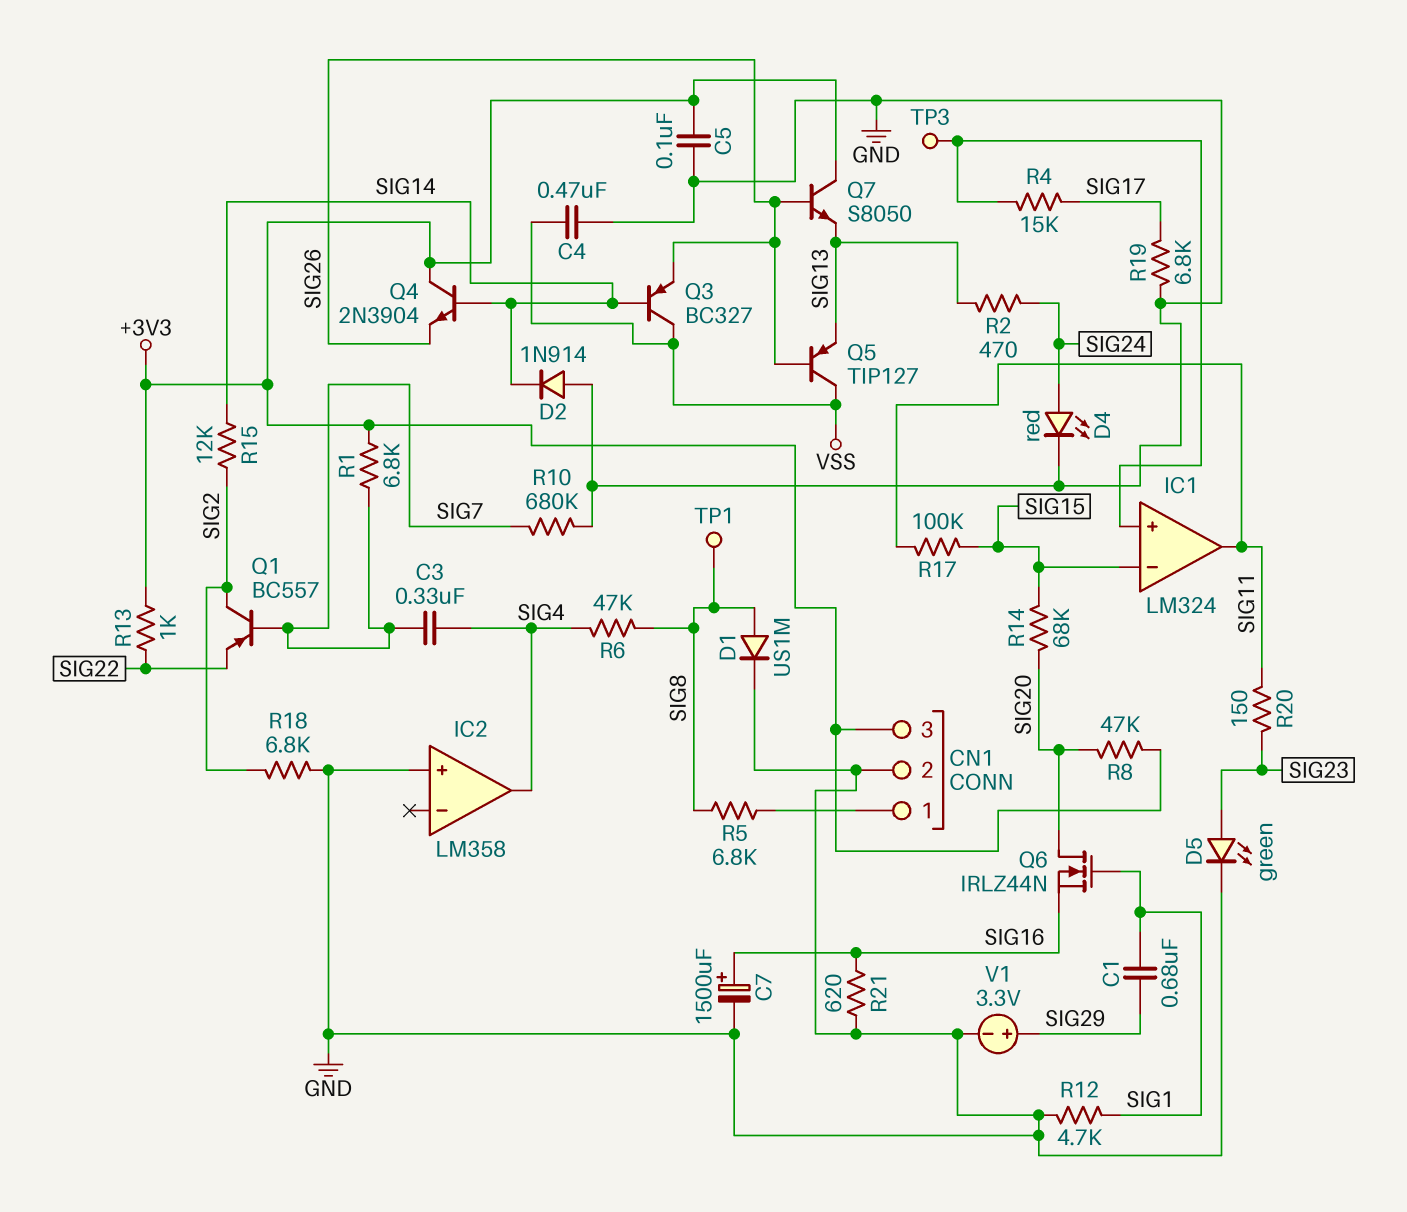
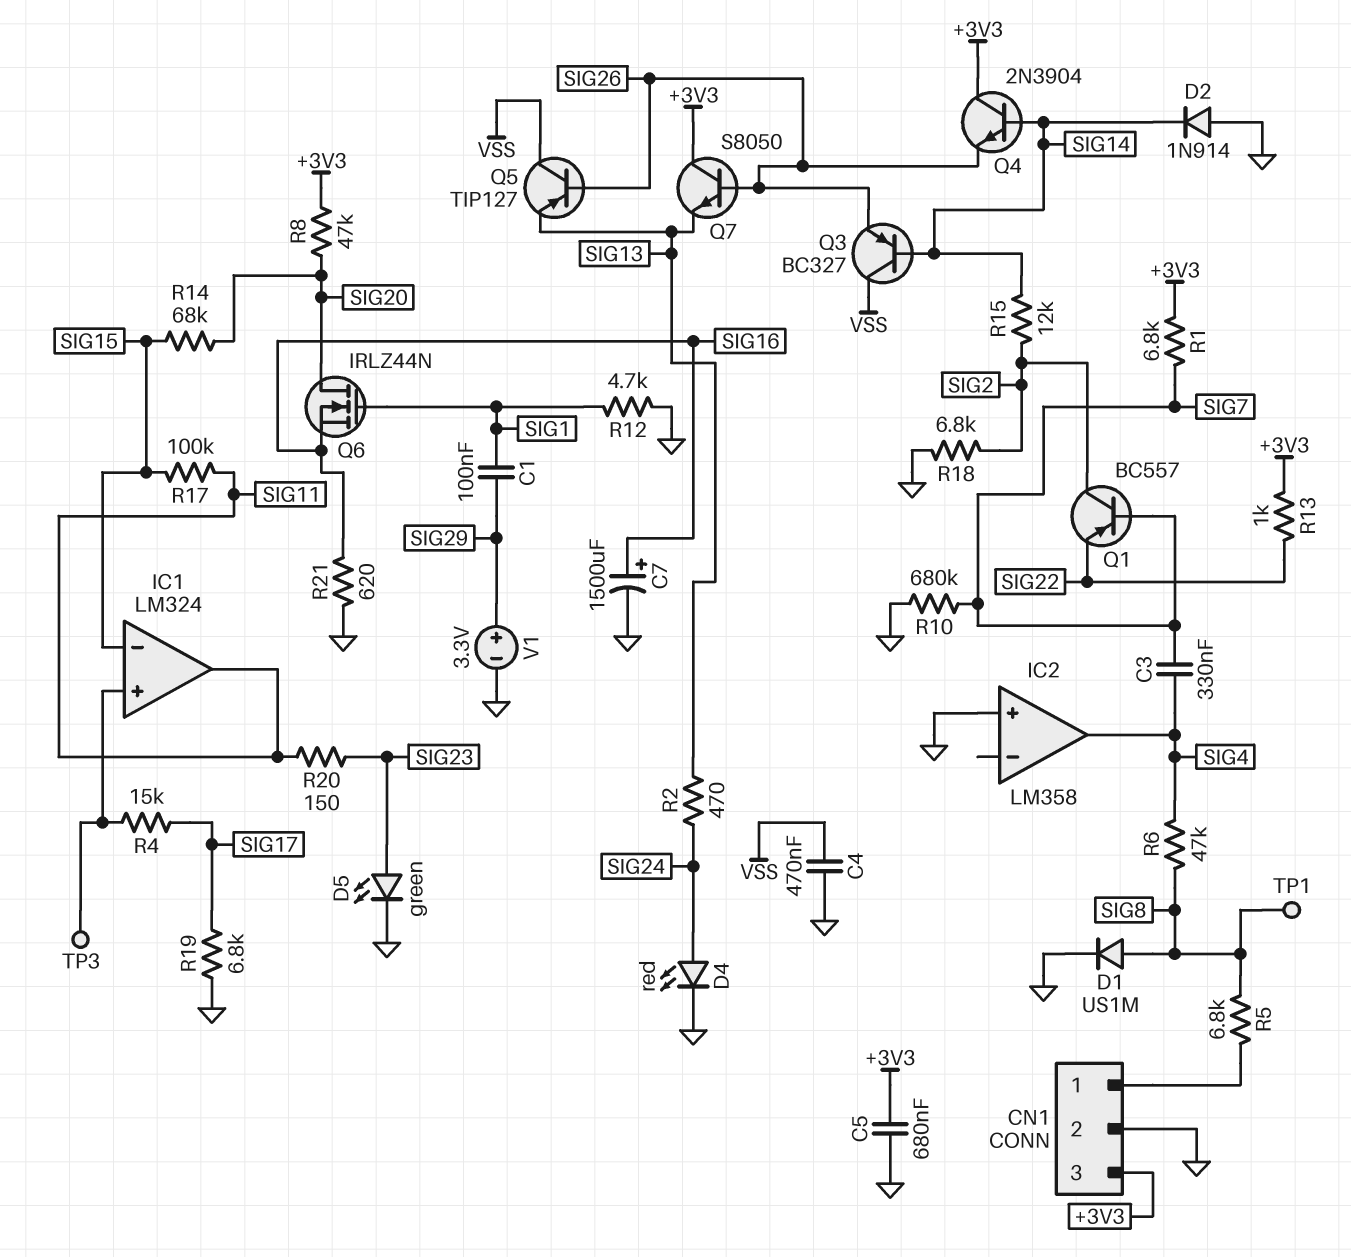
C1: 680nF (SIG1, SIG29) -> 100nF (SIG1, SIG29)
C5: 100nF (+3V3, GND) -> 680nF (+3V3, GND)

